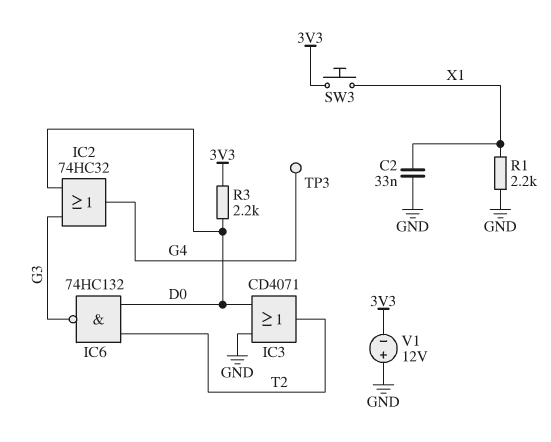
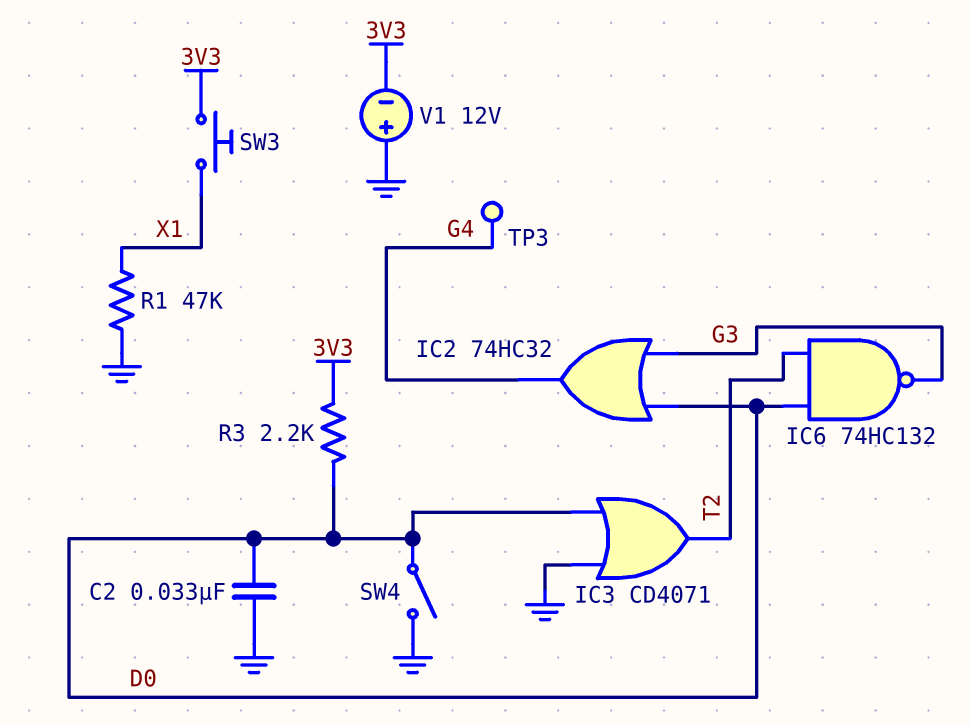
C2: 33nF (GND, X1) -> 33nF (D0, GND)
R1: 2.2k (GND, X1) -> 47k (GND, X1)
SW4: none -> switch (D0, GND)

